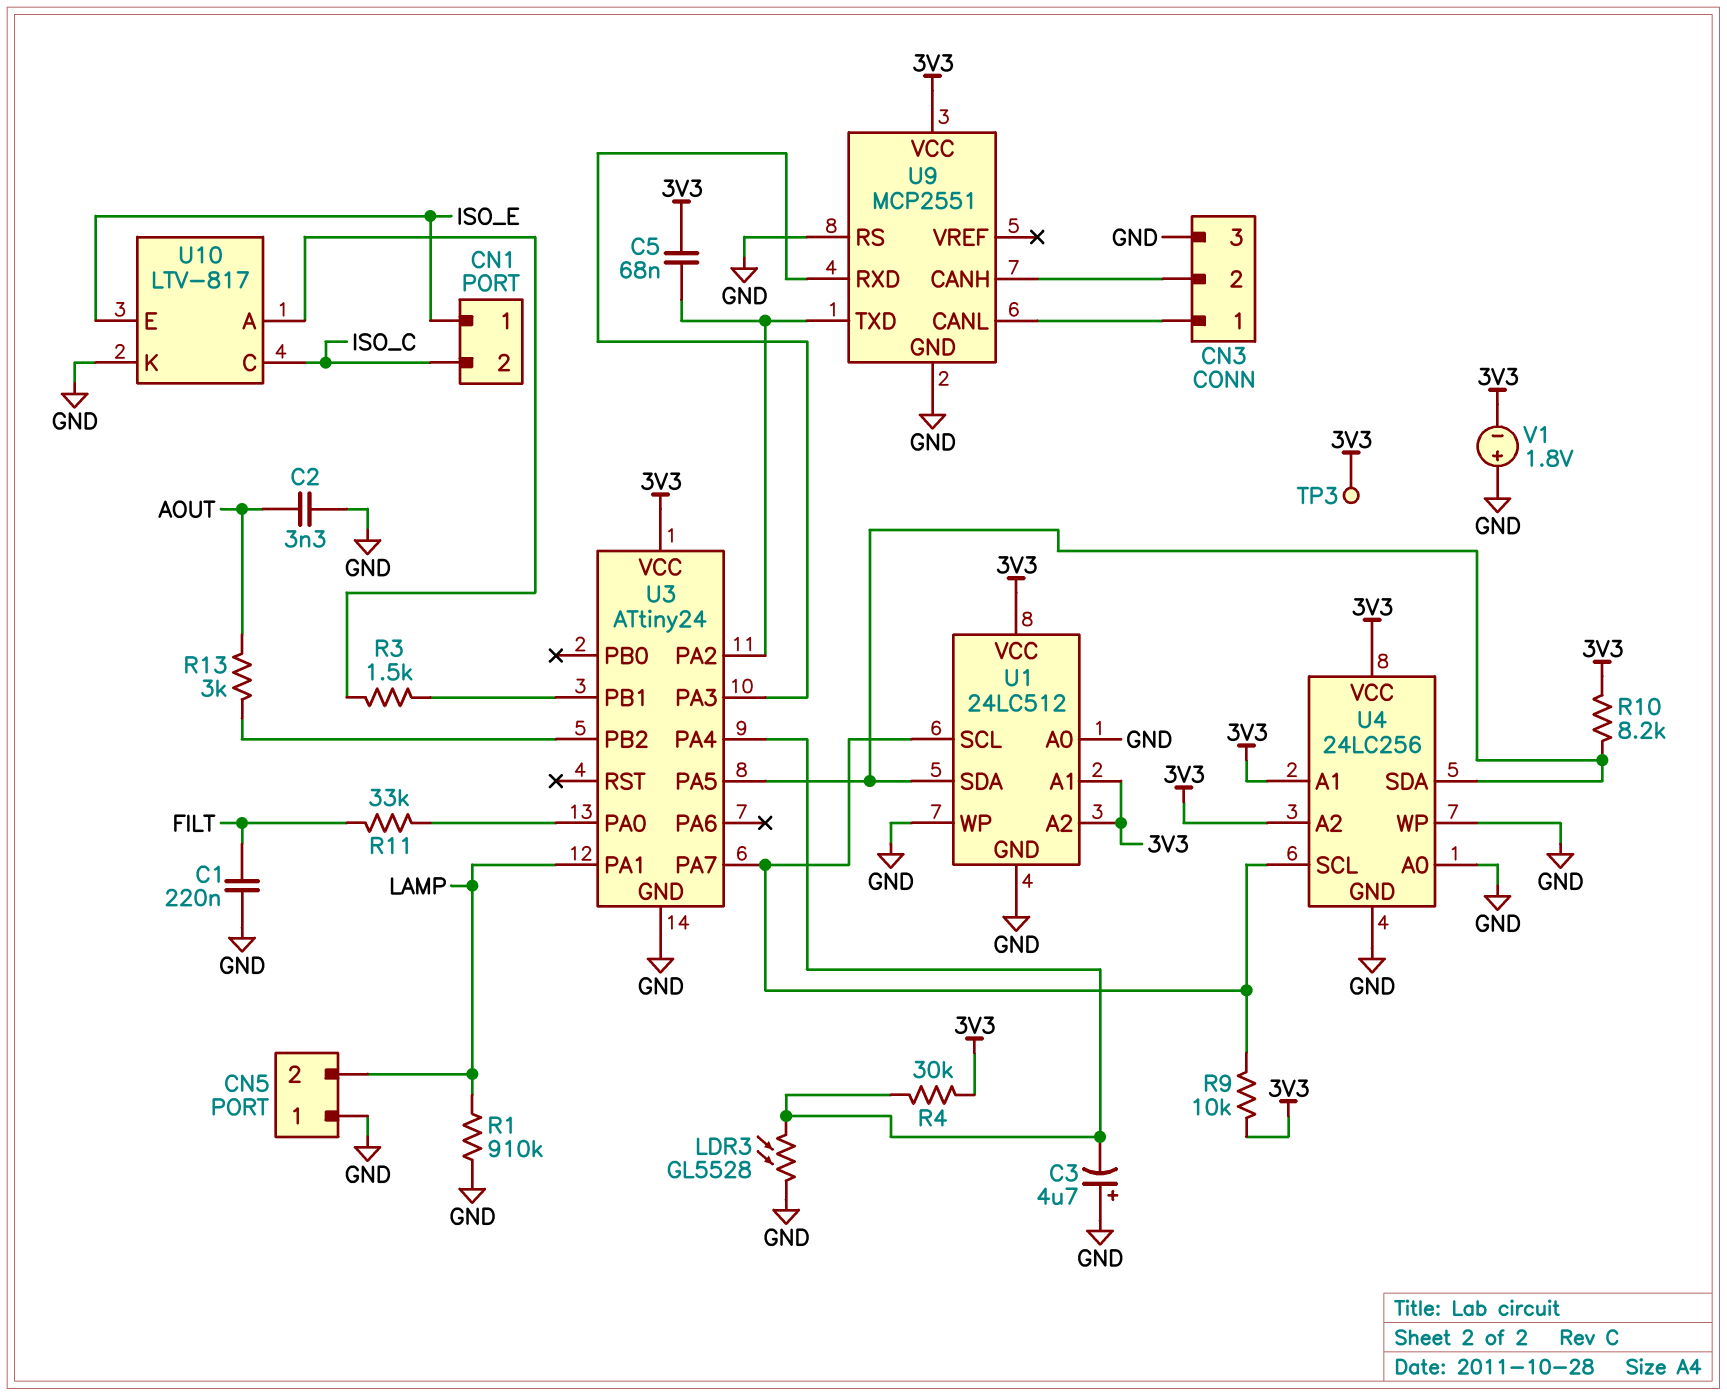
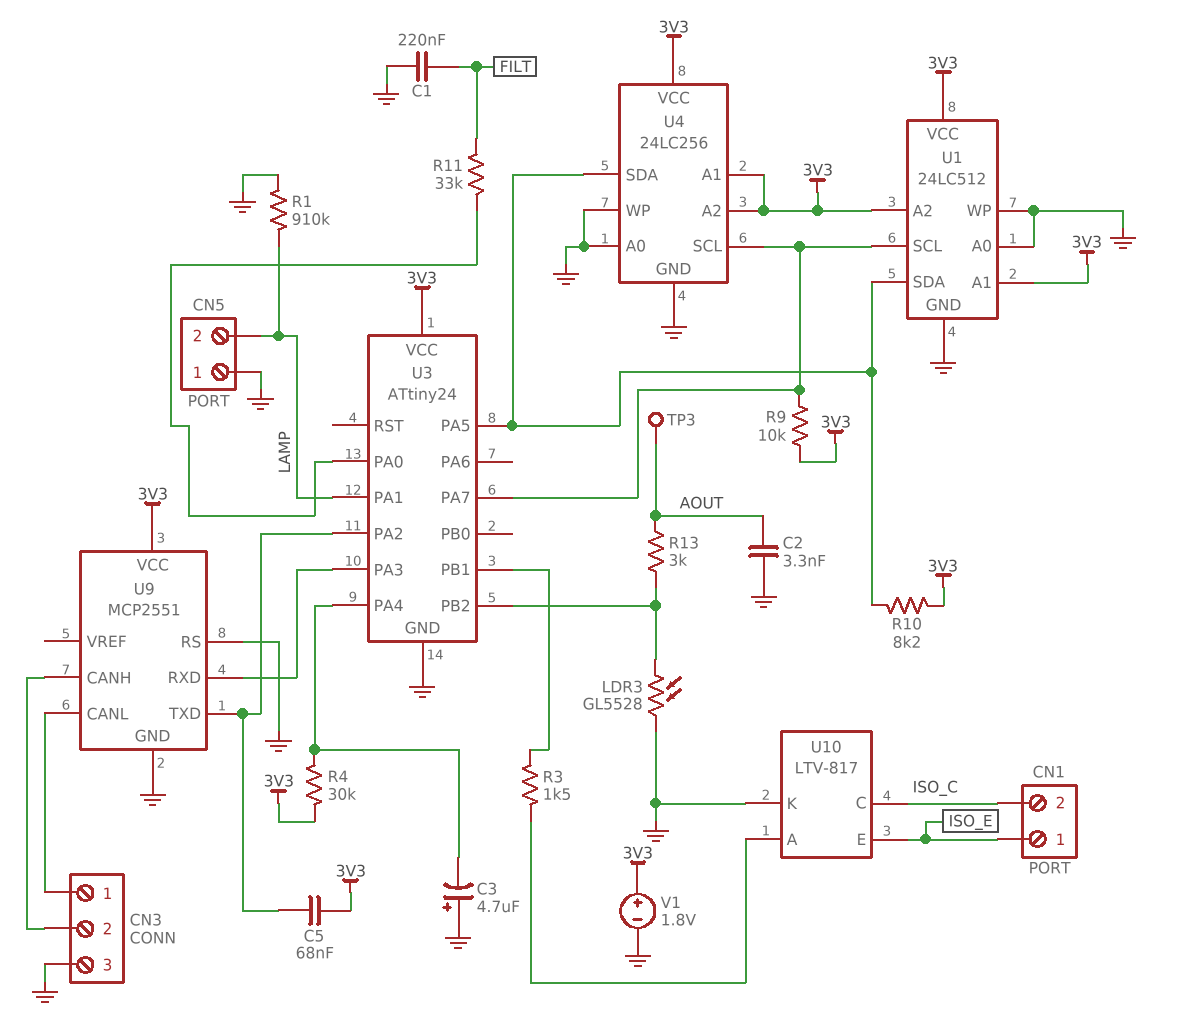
LDR3: GL5528 (GND, U3/PA4) -> GL5528 (GND, U3/PB2)
TP3: test point (3V3) -> test point (AOUT)
V1: 1.8V (plus GND, minus 3V3) -> 1.8V (plus 3V3, minus GND)

